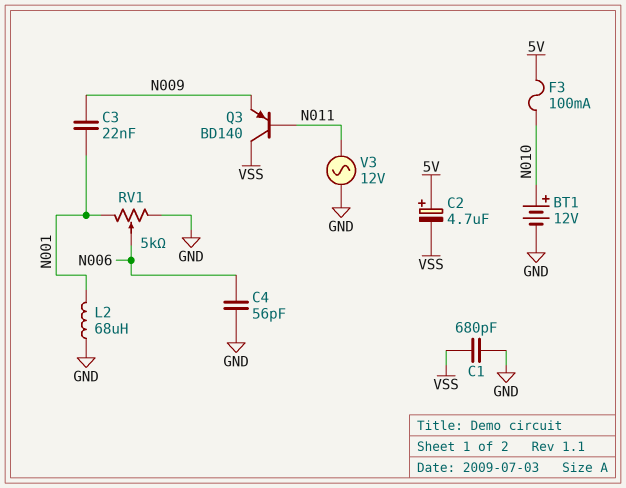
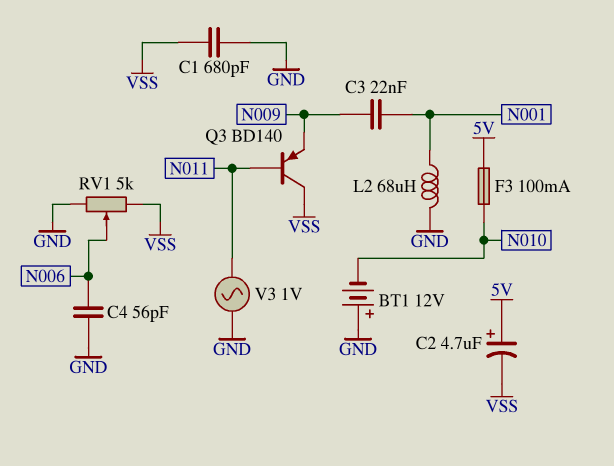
BT1: 12V (plus N010, minus GND) -> 12V (plus GND, minus N010)
RV1: 5k (GND, N001, wiper N006) -> 5k (GND, VSS, wiper N006)
V3: AC 12V (GND, N011) -> AC 1V (GND, N011)

